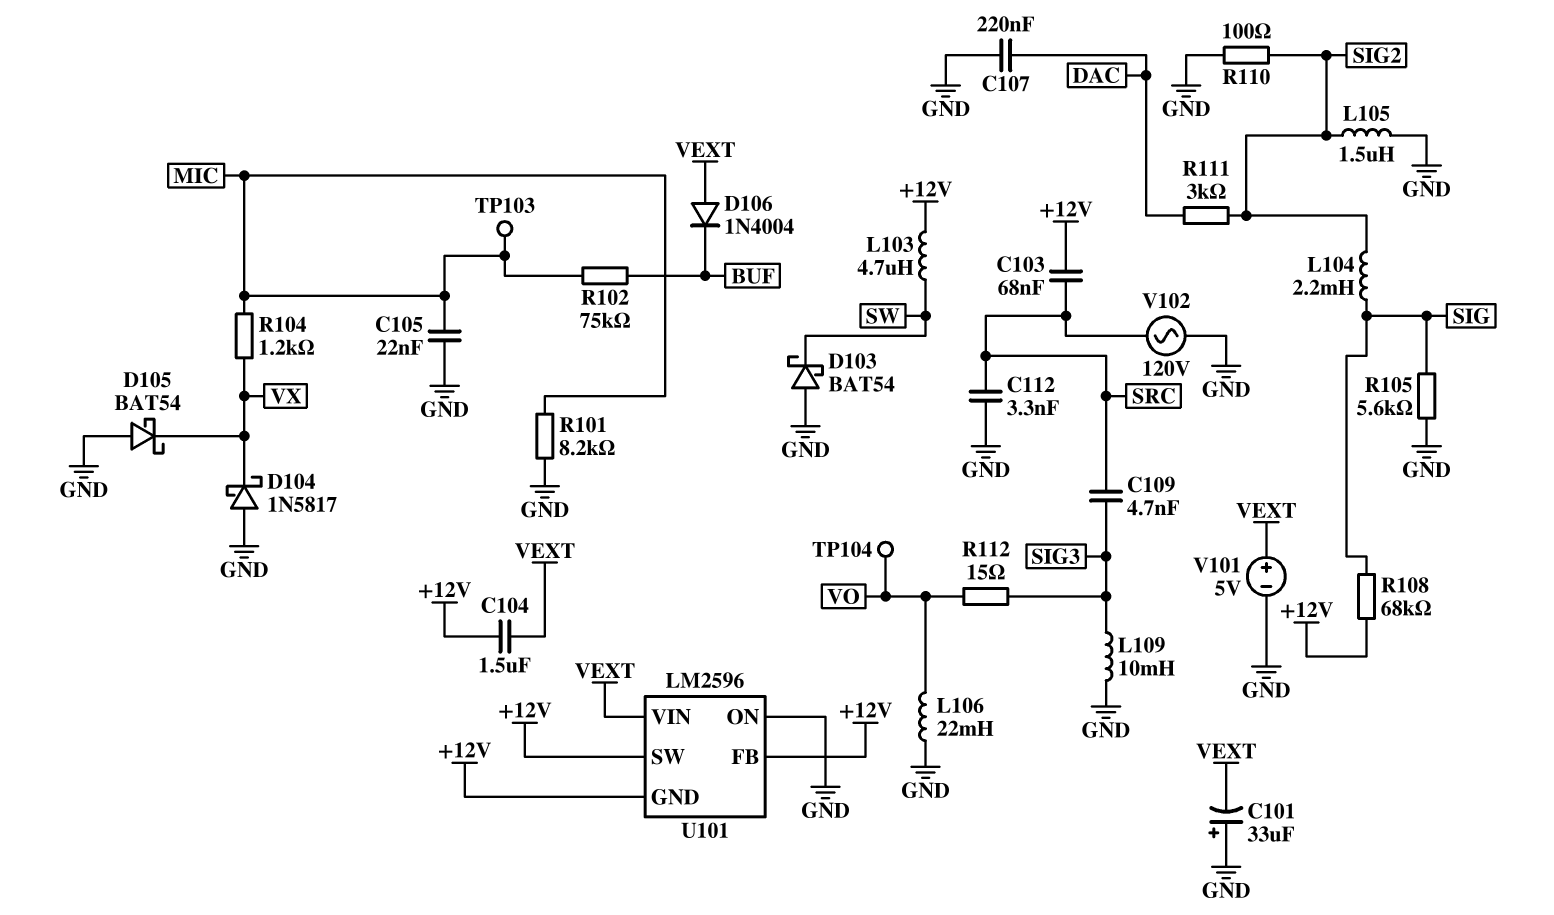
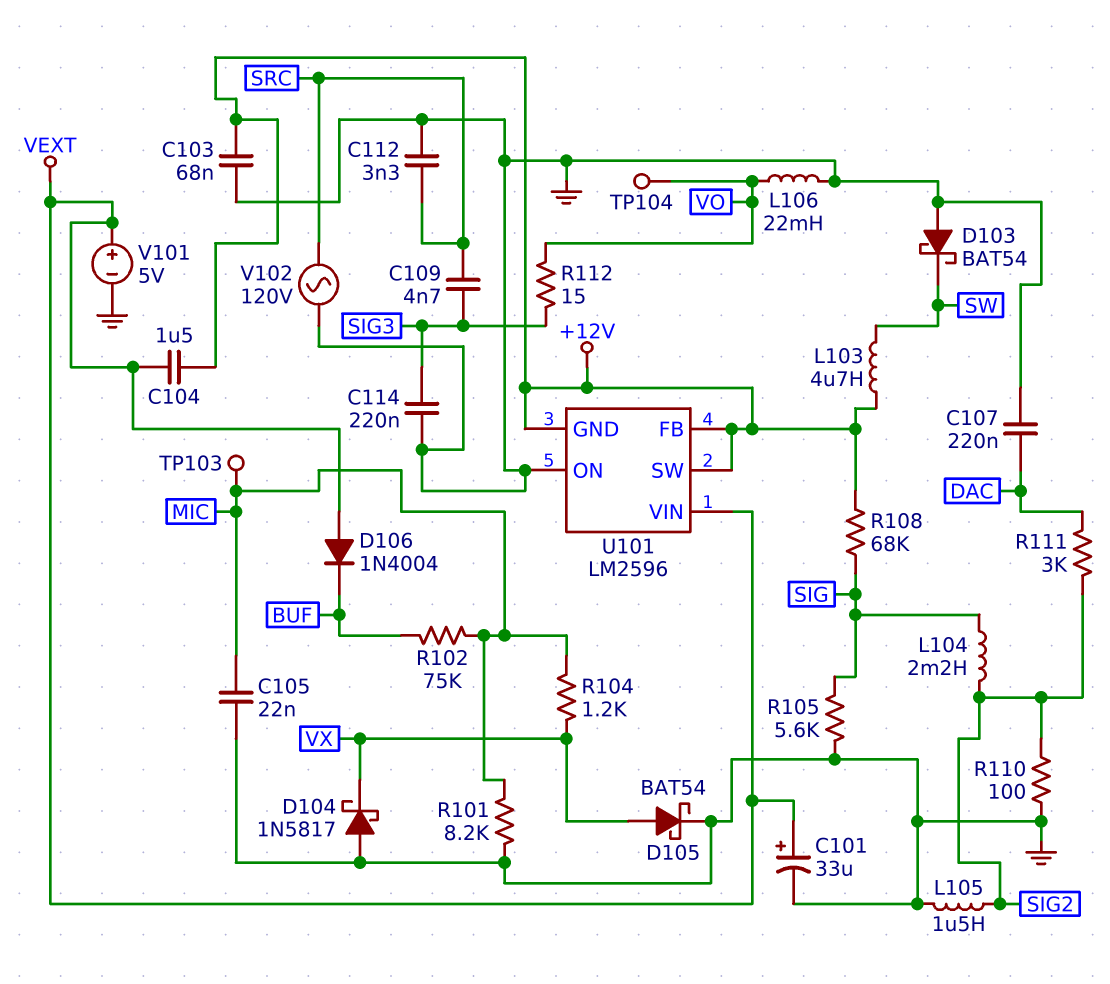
C101: 33uF (plus GND, minus VEXT) -> 33uF (plus VEXT, minus GND)
C103: 68nF (+12V, SRC) -> 68nF (+12V, GND)
C114: none -> 220nF (GND, SIG3)
D105: schottky BAT54 (A GND, K VX) -> schottky BAT54 (A VX, K GND)
L109: 10mH (GND, SIG3) -> none

